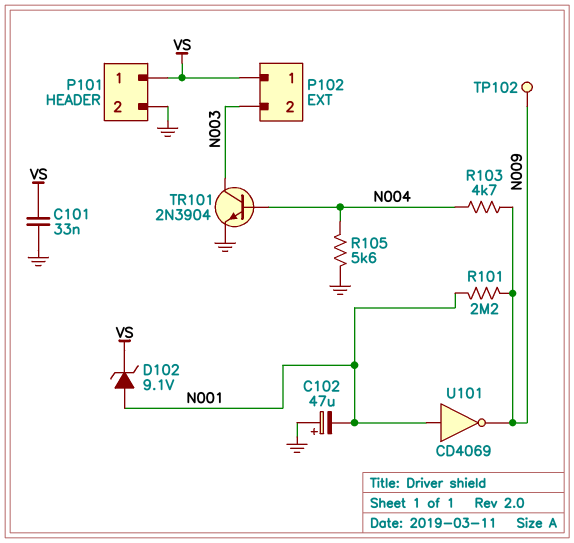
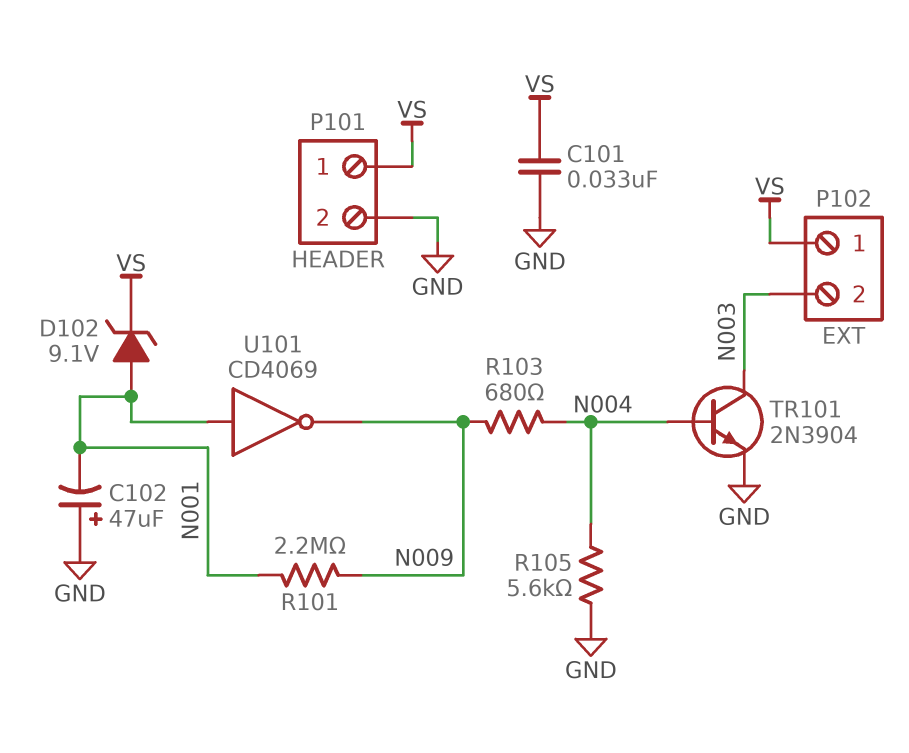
R103: 4.7k (N004, N009) -> 680 (N004, N009)
TP102: test point (N009) -> none

